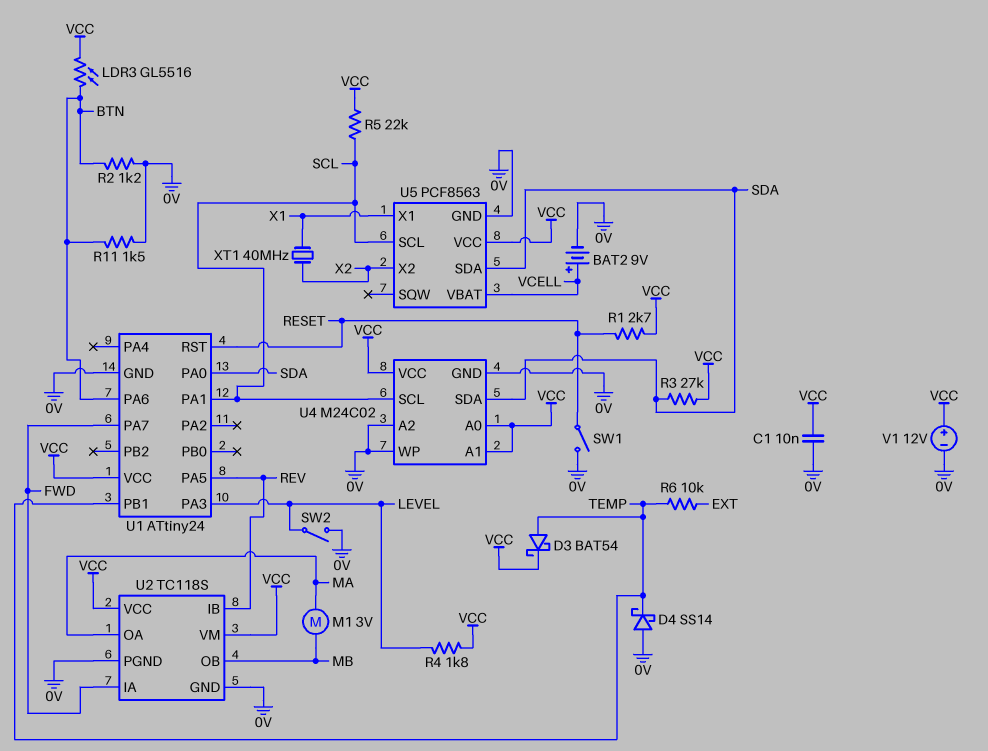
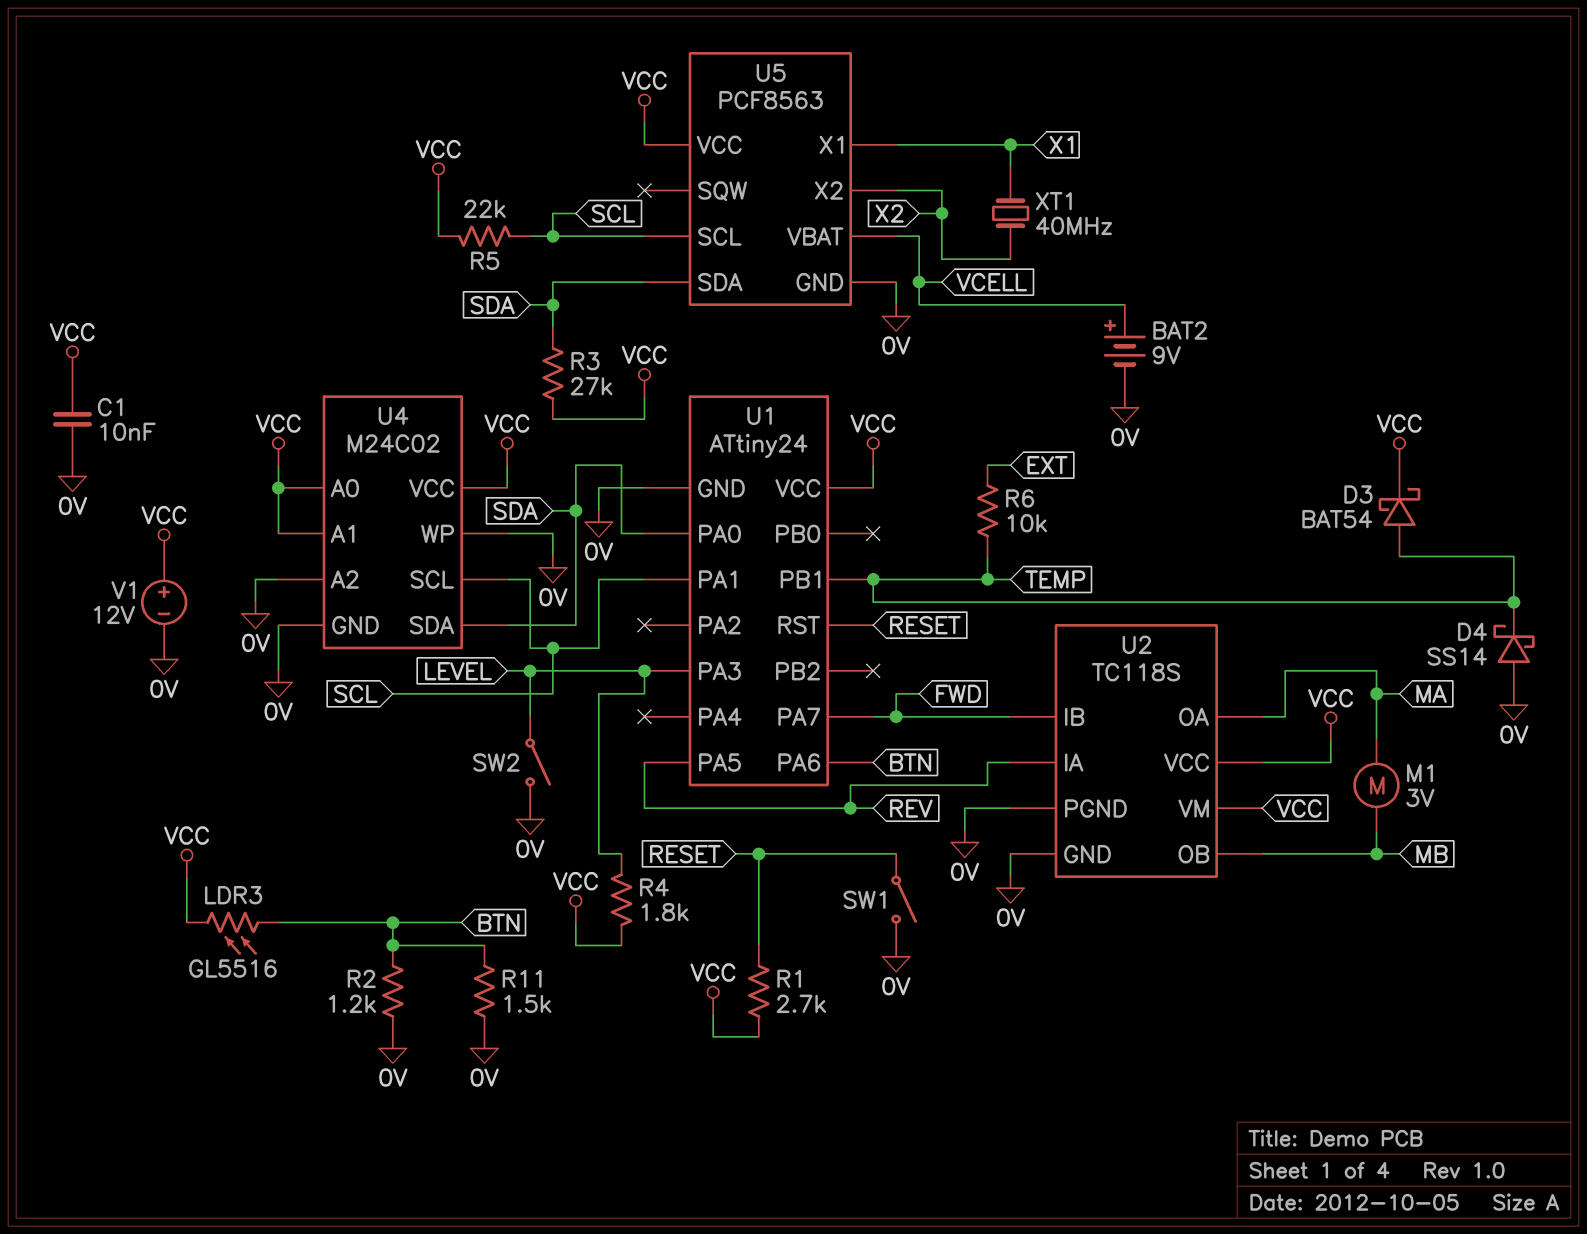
U2 pin IA: FWD -> REV
U2 pin IB: REV -> FWD

